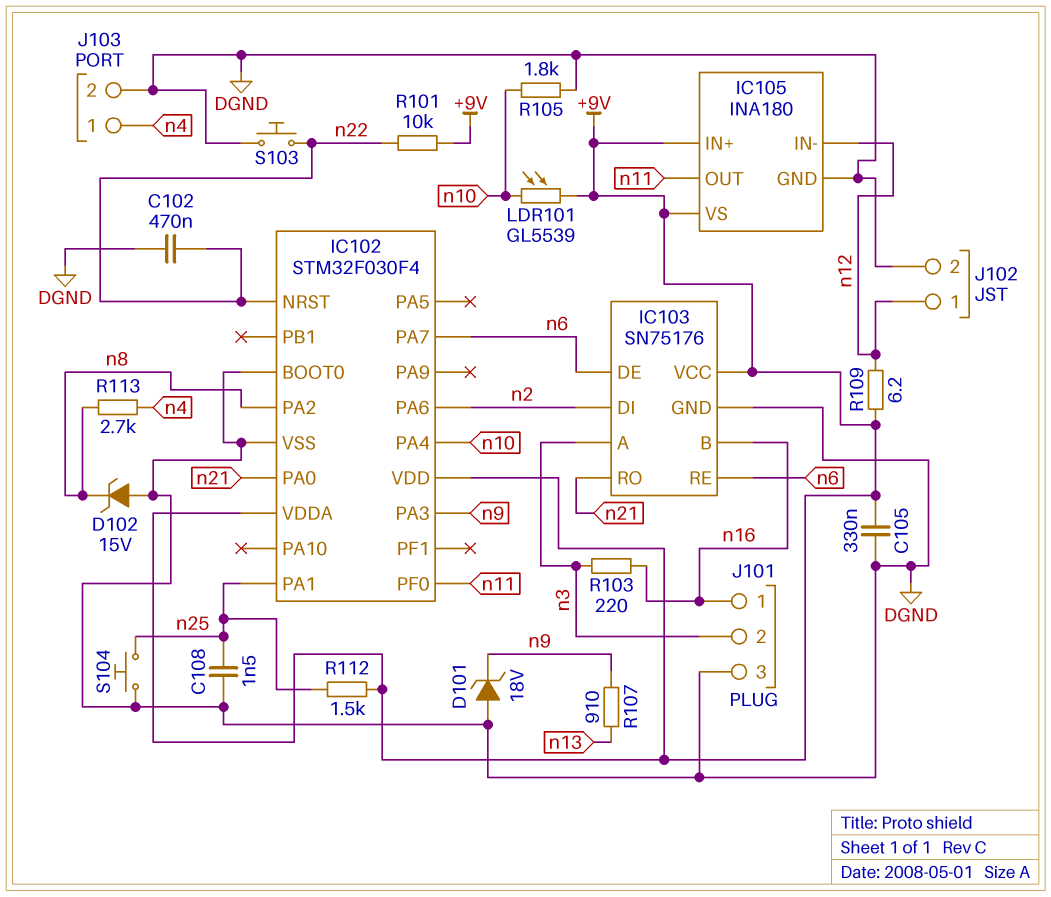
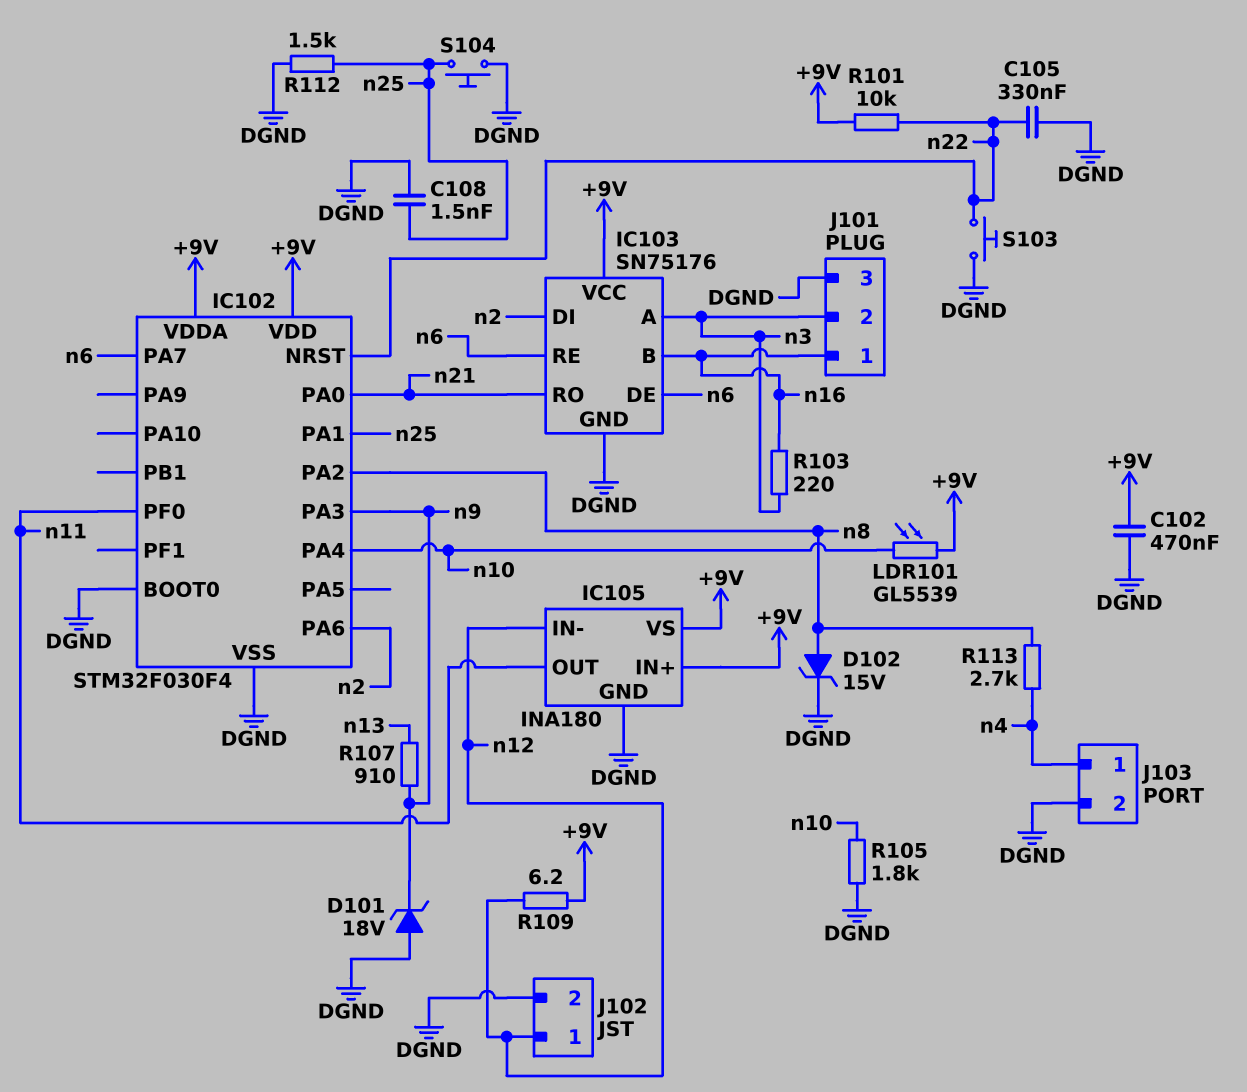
C102: 470nF (DGND, n22) -> 470nF (+9V, DGND)
C105: 330nF (+9V, DGND) -> 330nF (DGND, n22)
D102: zener 15V (A DGND, K n8) -> zener 15V (A n8, K DGND)
R112: 1.5k (+9V, n25) -> 1.5k (DGND, n25)

